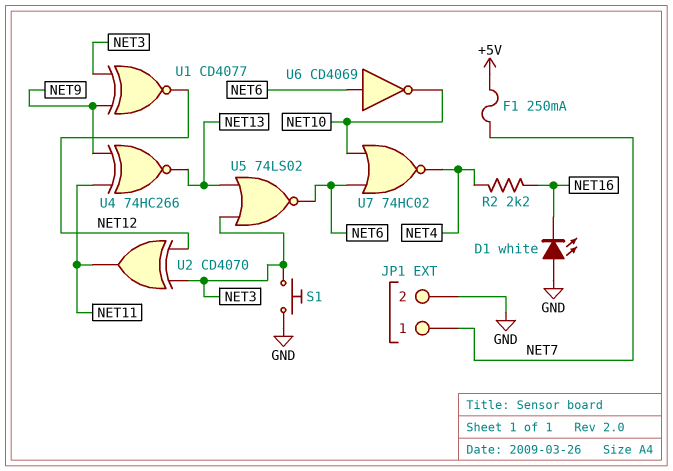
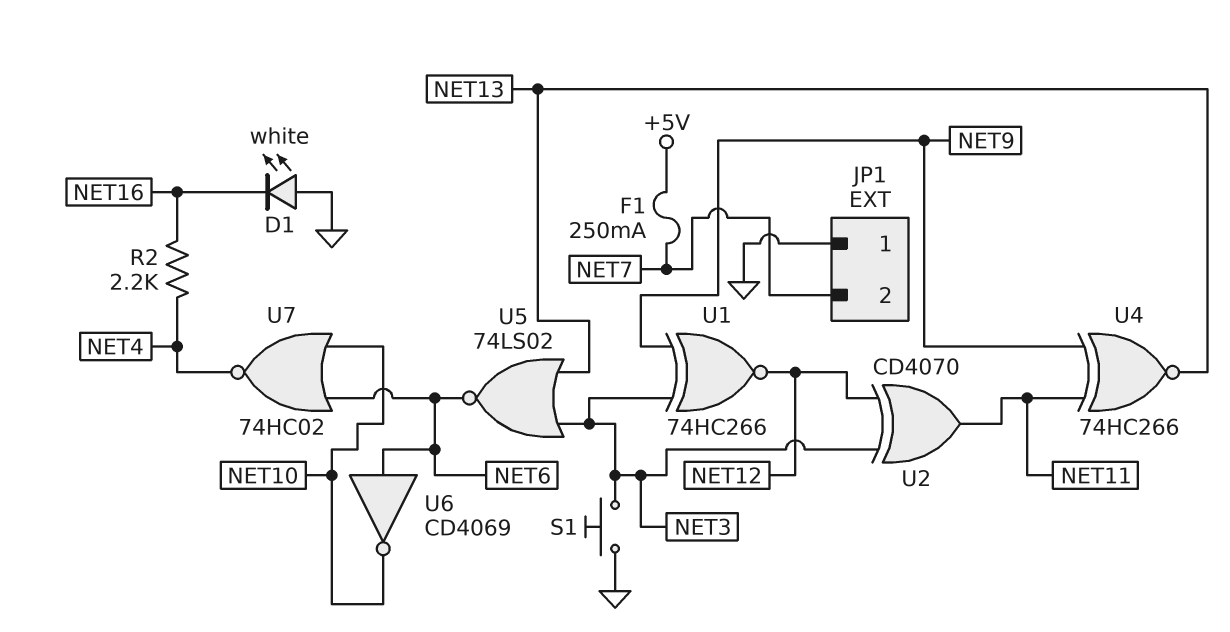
JP1 pin 1: NET7 -> GND
JP1 pin 2: GND -> NET7
U1: XNOR CD4077 (in NET3, in NET9, out NET12) -> XNOR 74HC266 (in NET3, in NET9, out NET12)

